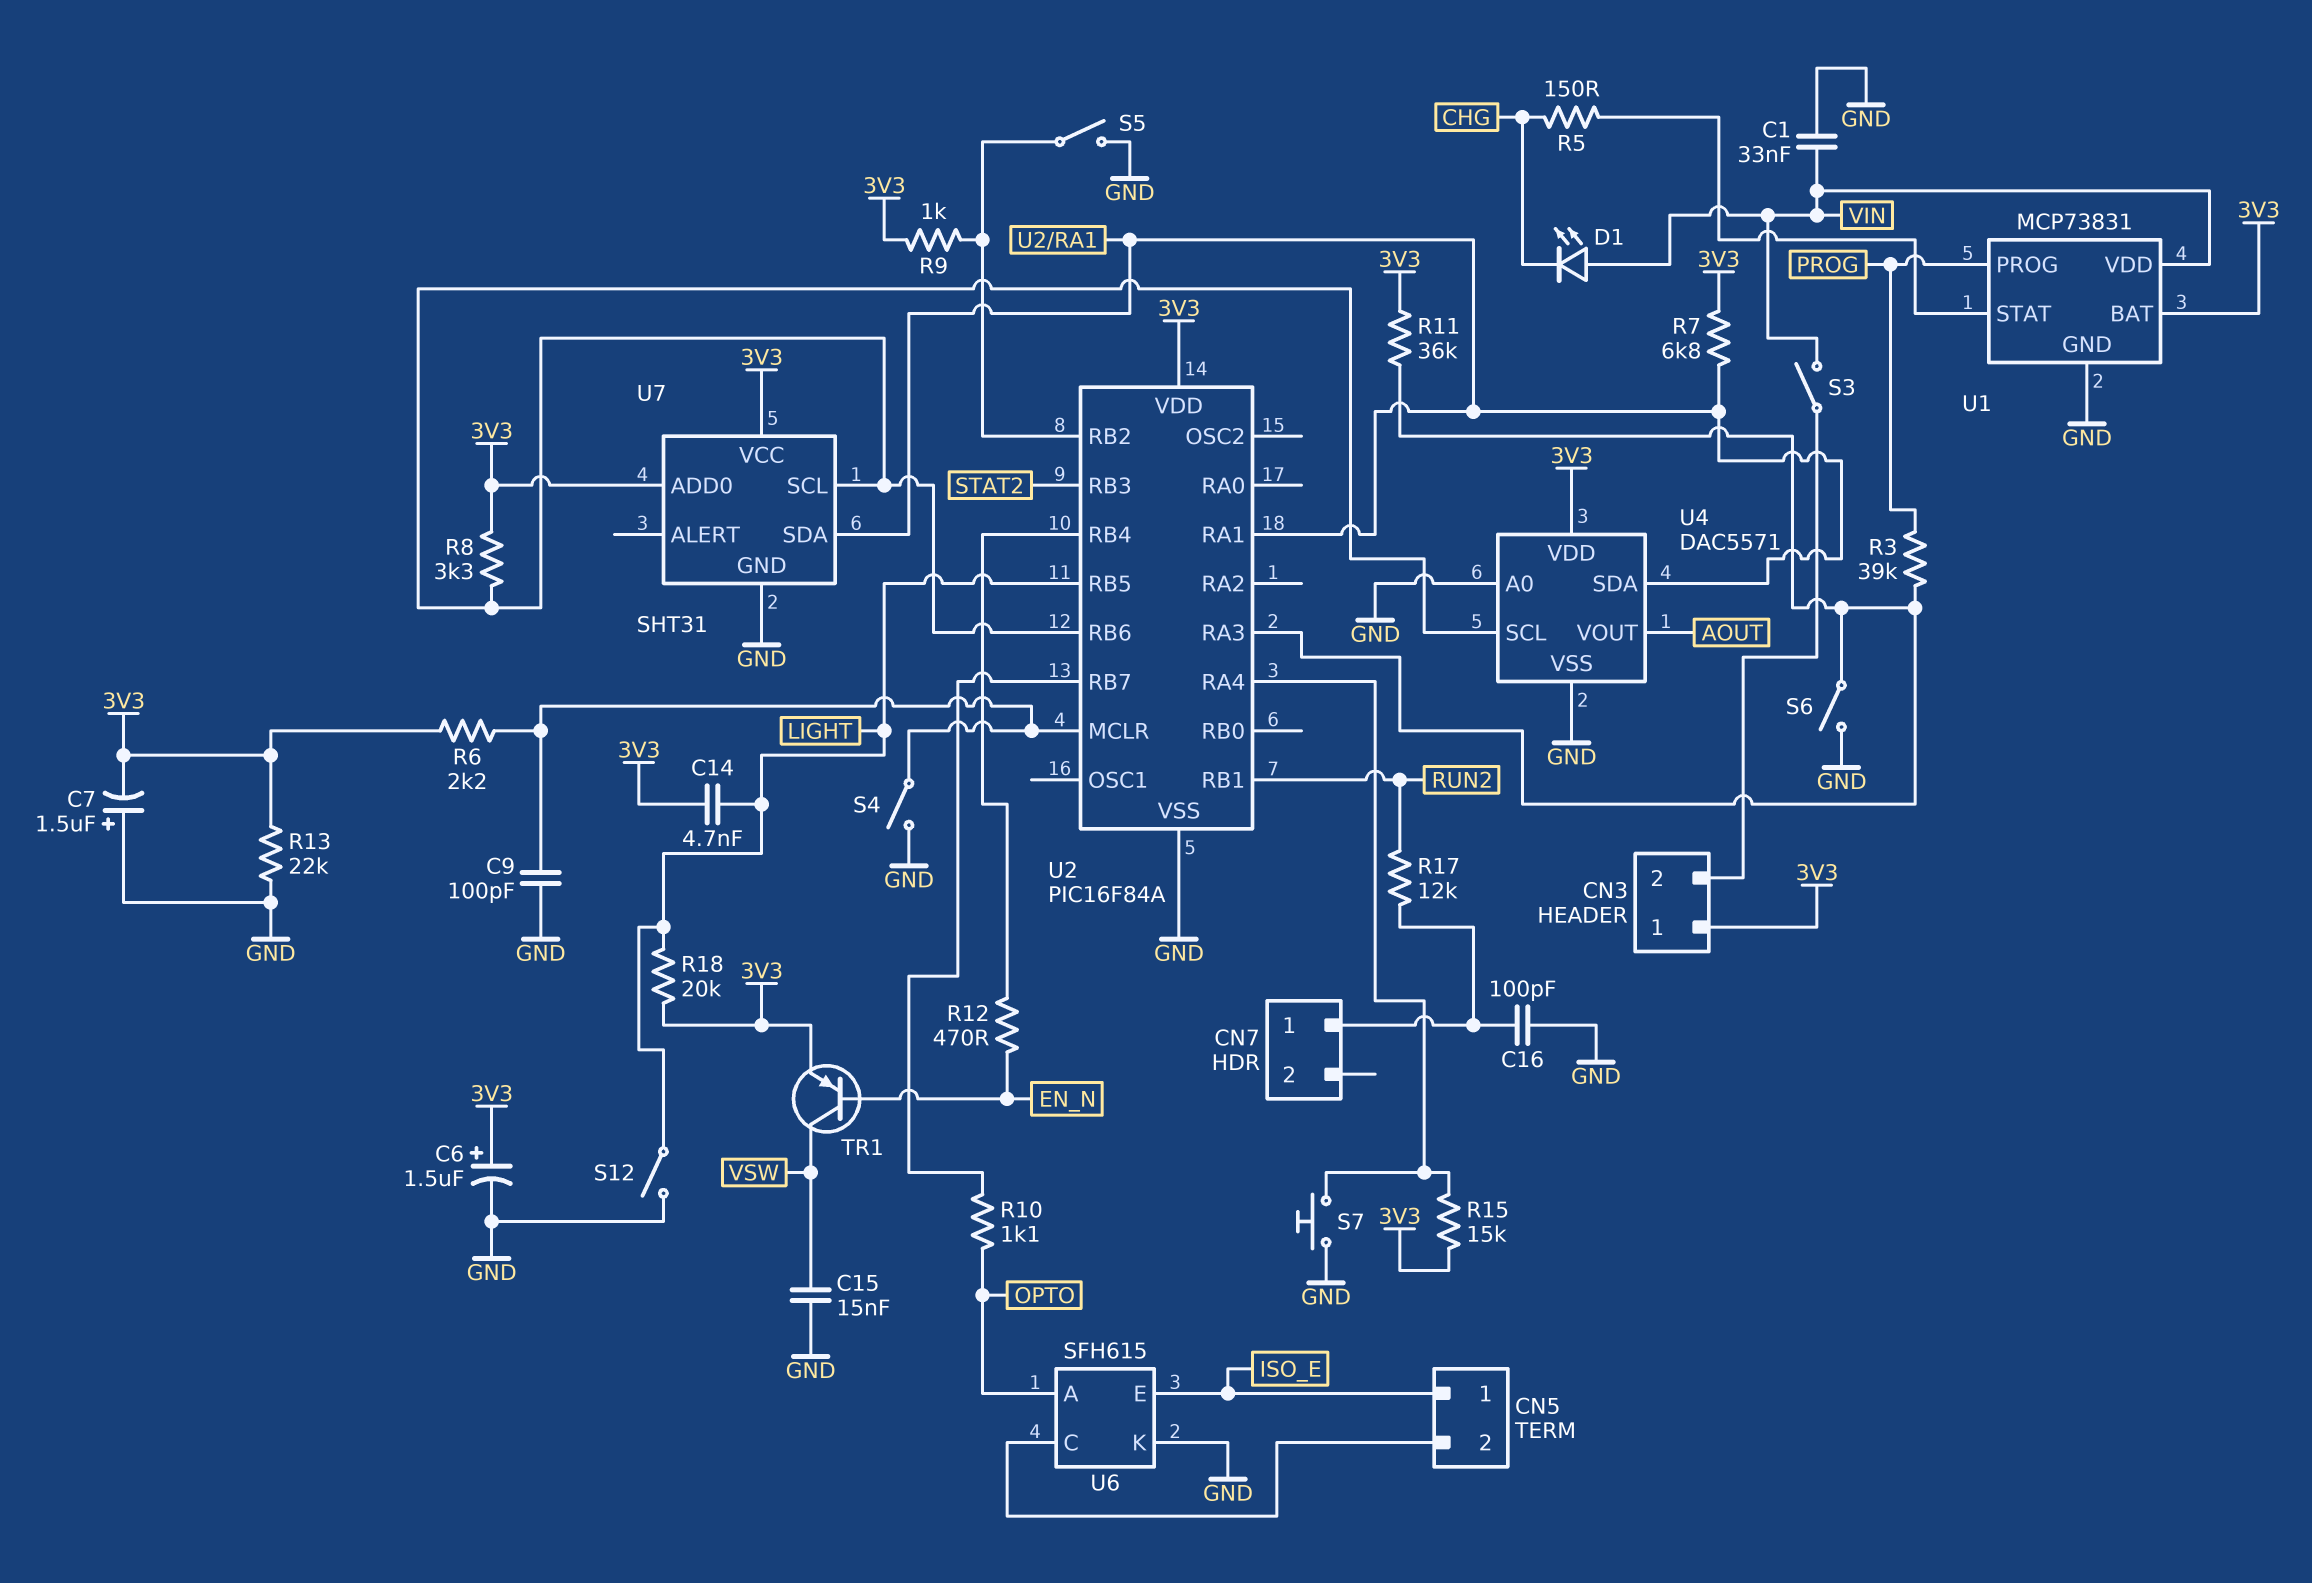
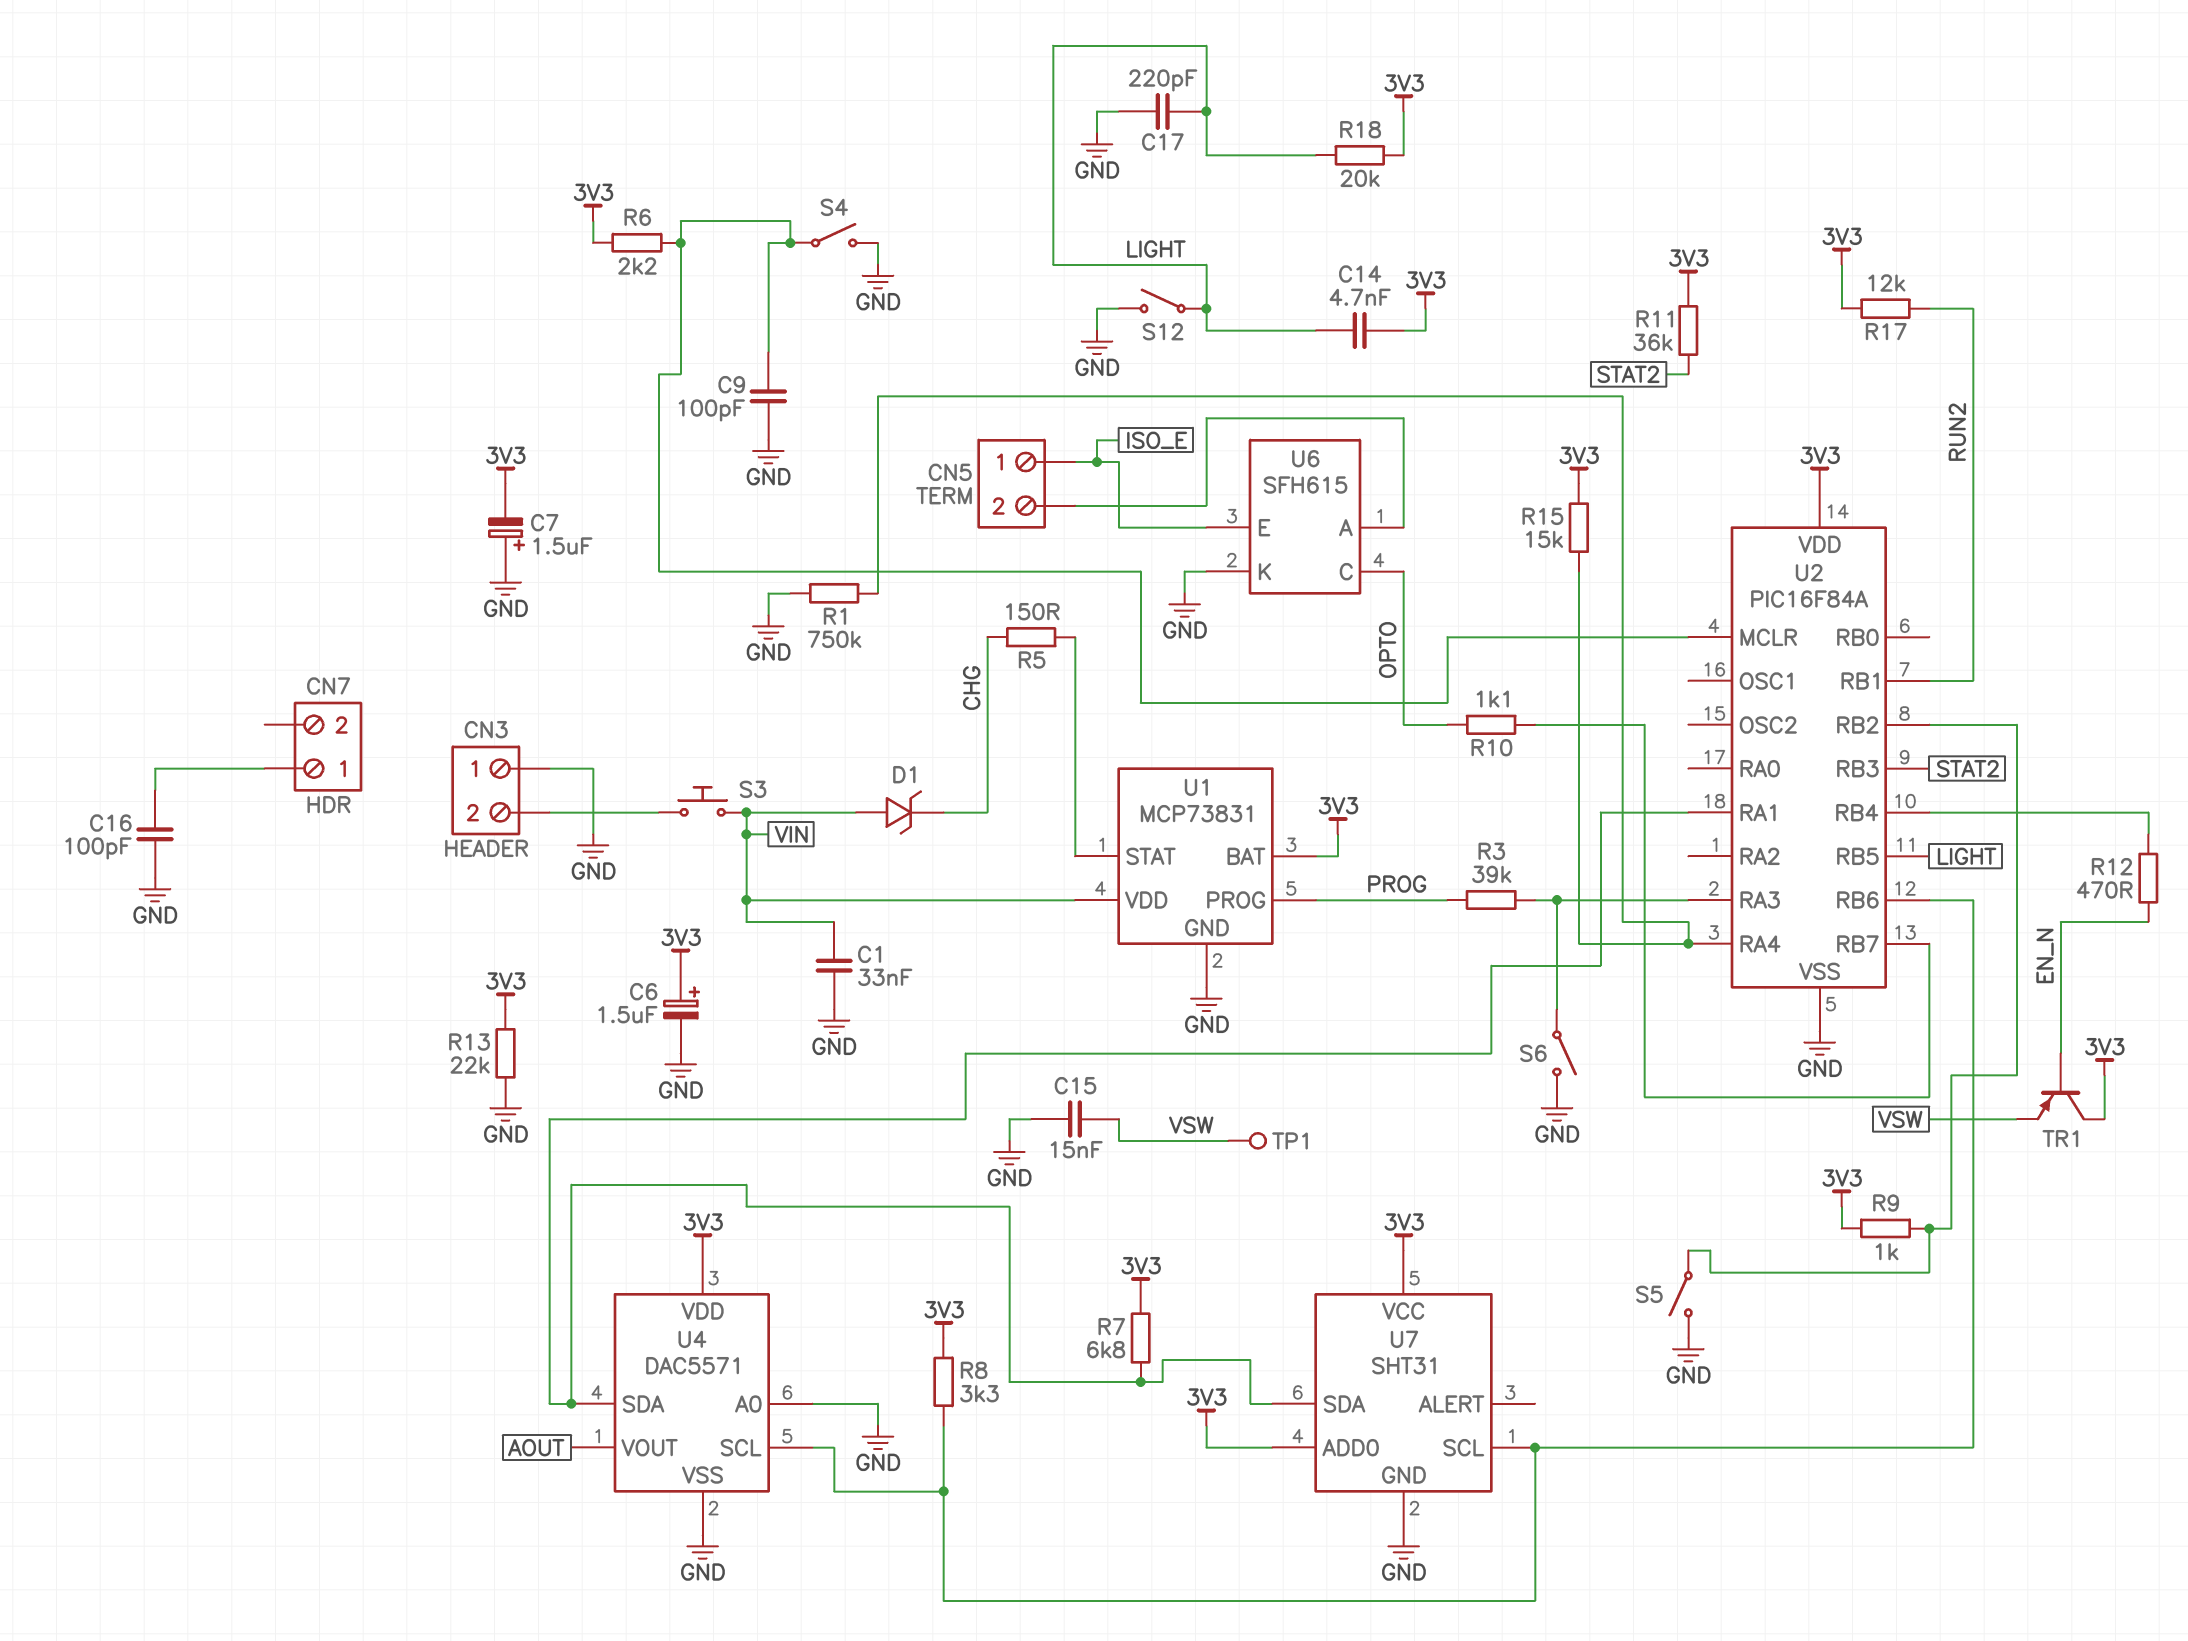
C17: none -> 220pF (GND, LIGHT)
CN3 pin 1: 3V3 -> GND
D1: LED (A VIN, K CHG) -> zener (A VIN, K CHG)
R1: none -> 750k (GND, U2/RA4)
R11: 36k (3V3, U2/RA3) -> 36k (3V3, STAT2)
R17: 12k (CN7/1, RUN2) -> 12k (3V3, RUN2)
S3: switch (CN3/2, VIN) -> button (CN3/2, VIN)
S7: button (GND, U2/RA4) -> none
TP1: none -> test point (VSW)
TR1: PNP (B EN_N, C VSW, E 3V3) -> PNP (B EN_N, C 3V3, E VSW)
U6 pin A: OPTO -> CN5/2
U6 pin C: CN5/2 -> OPTO

